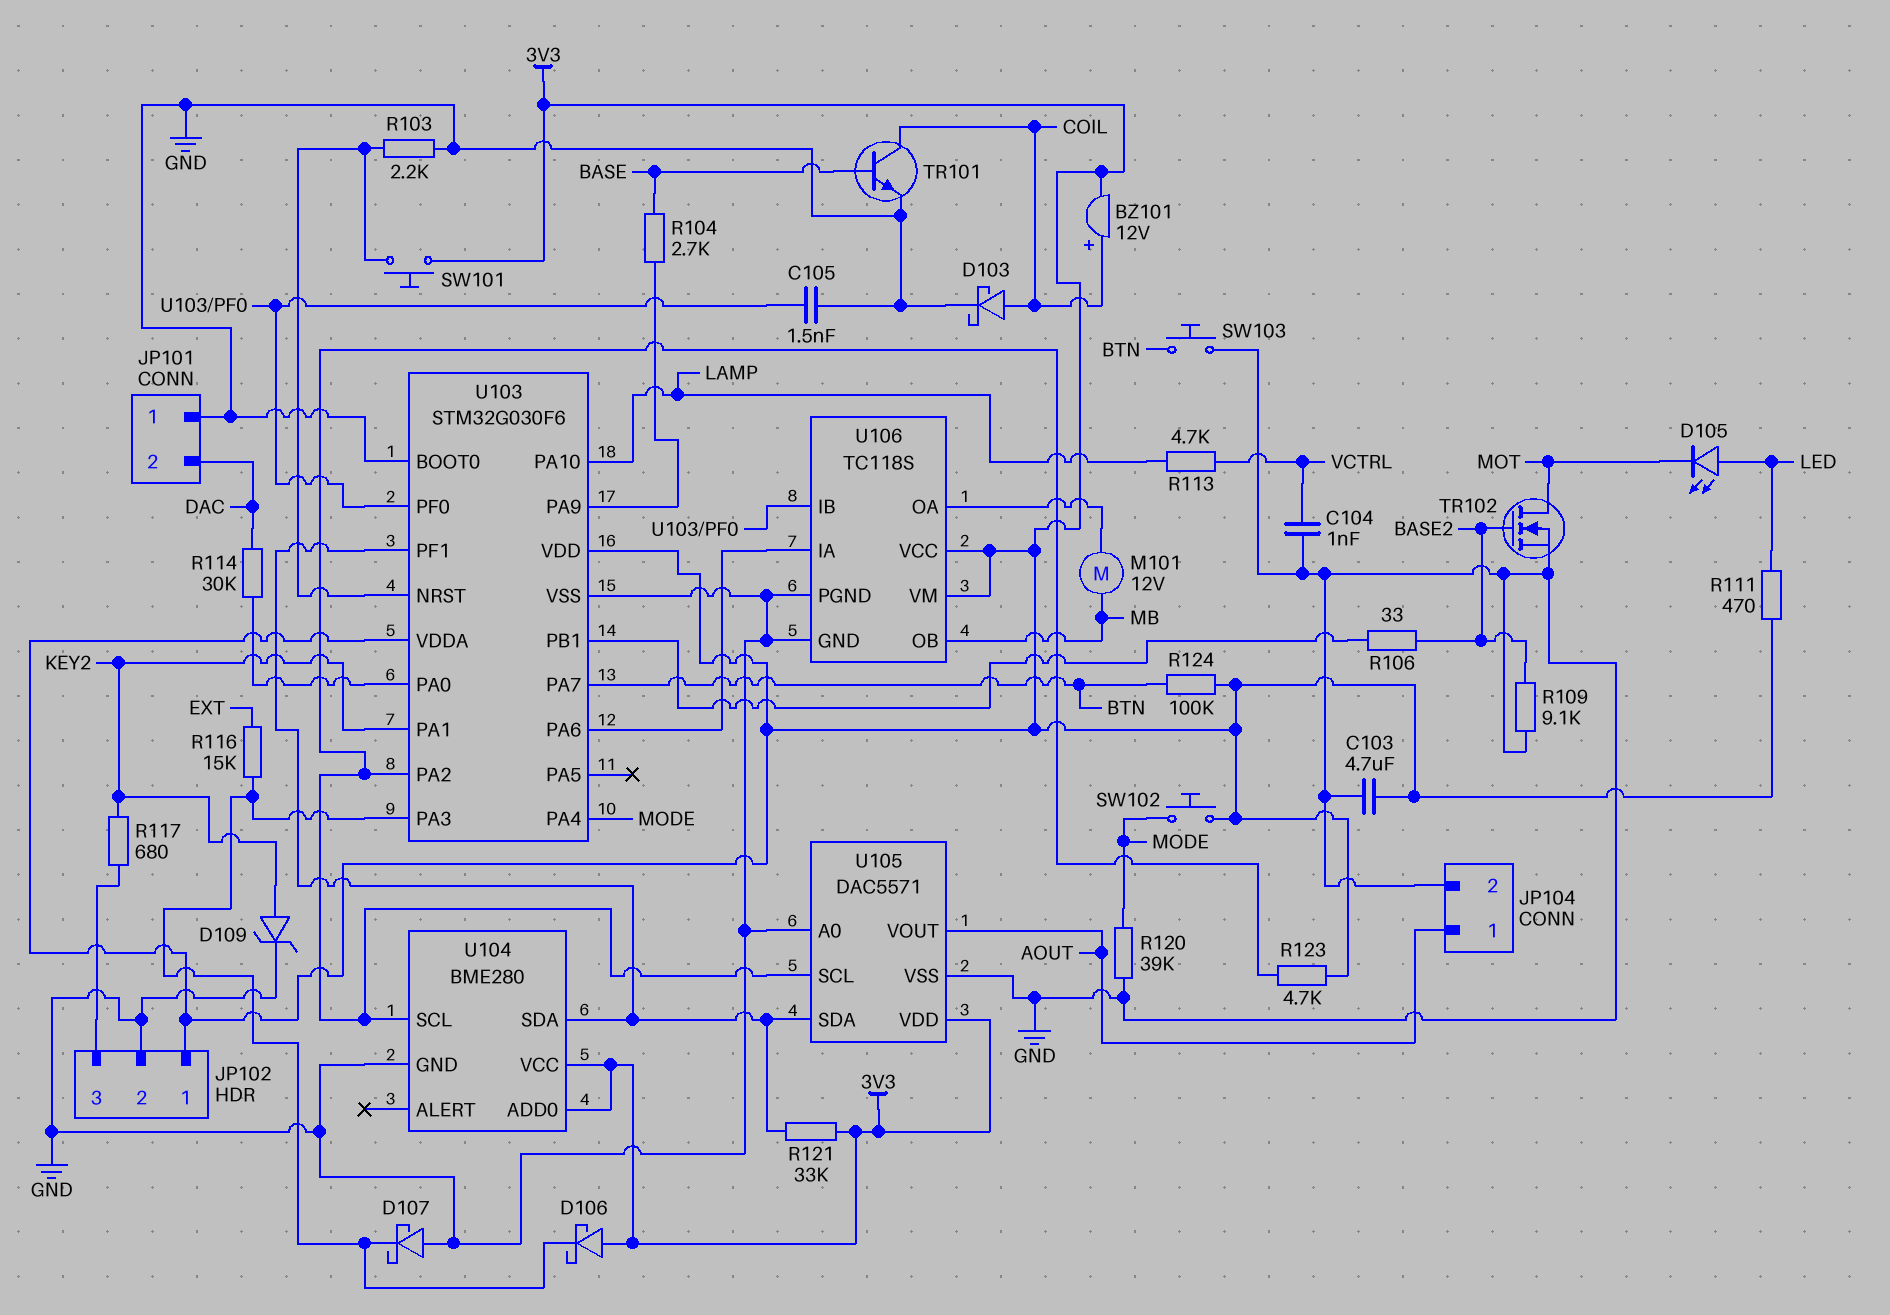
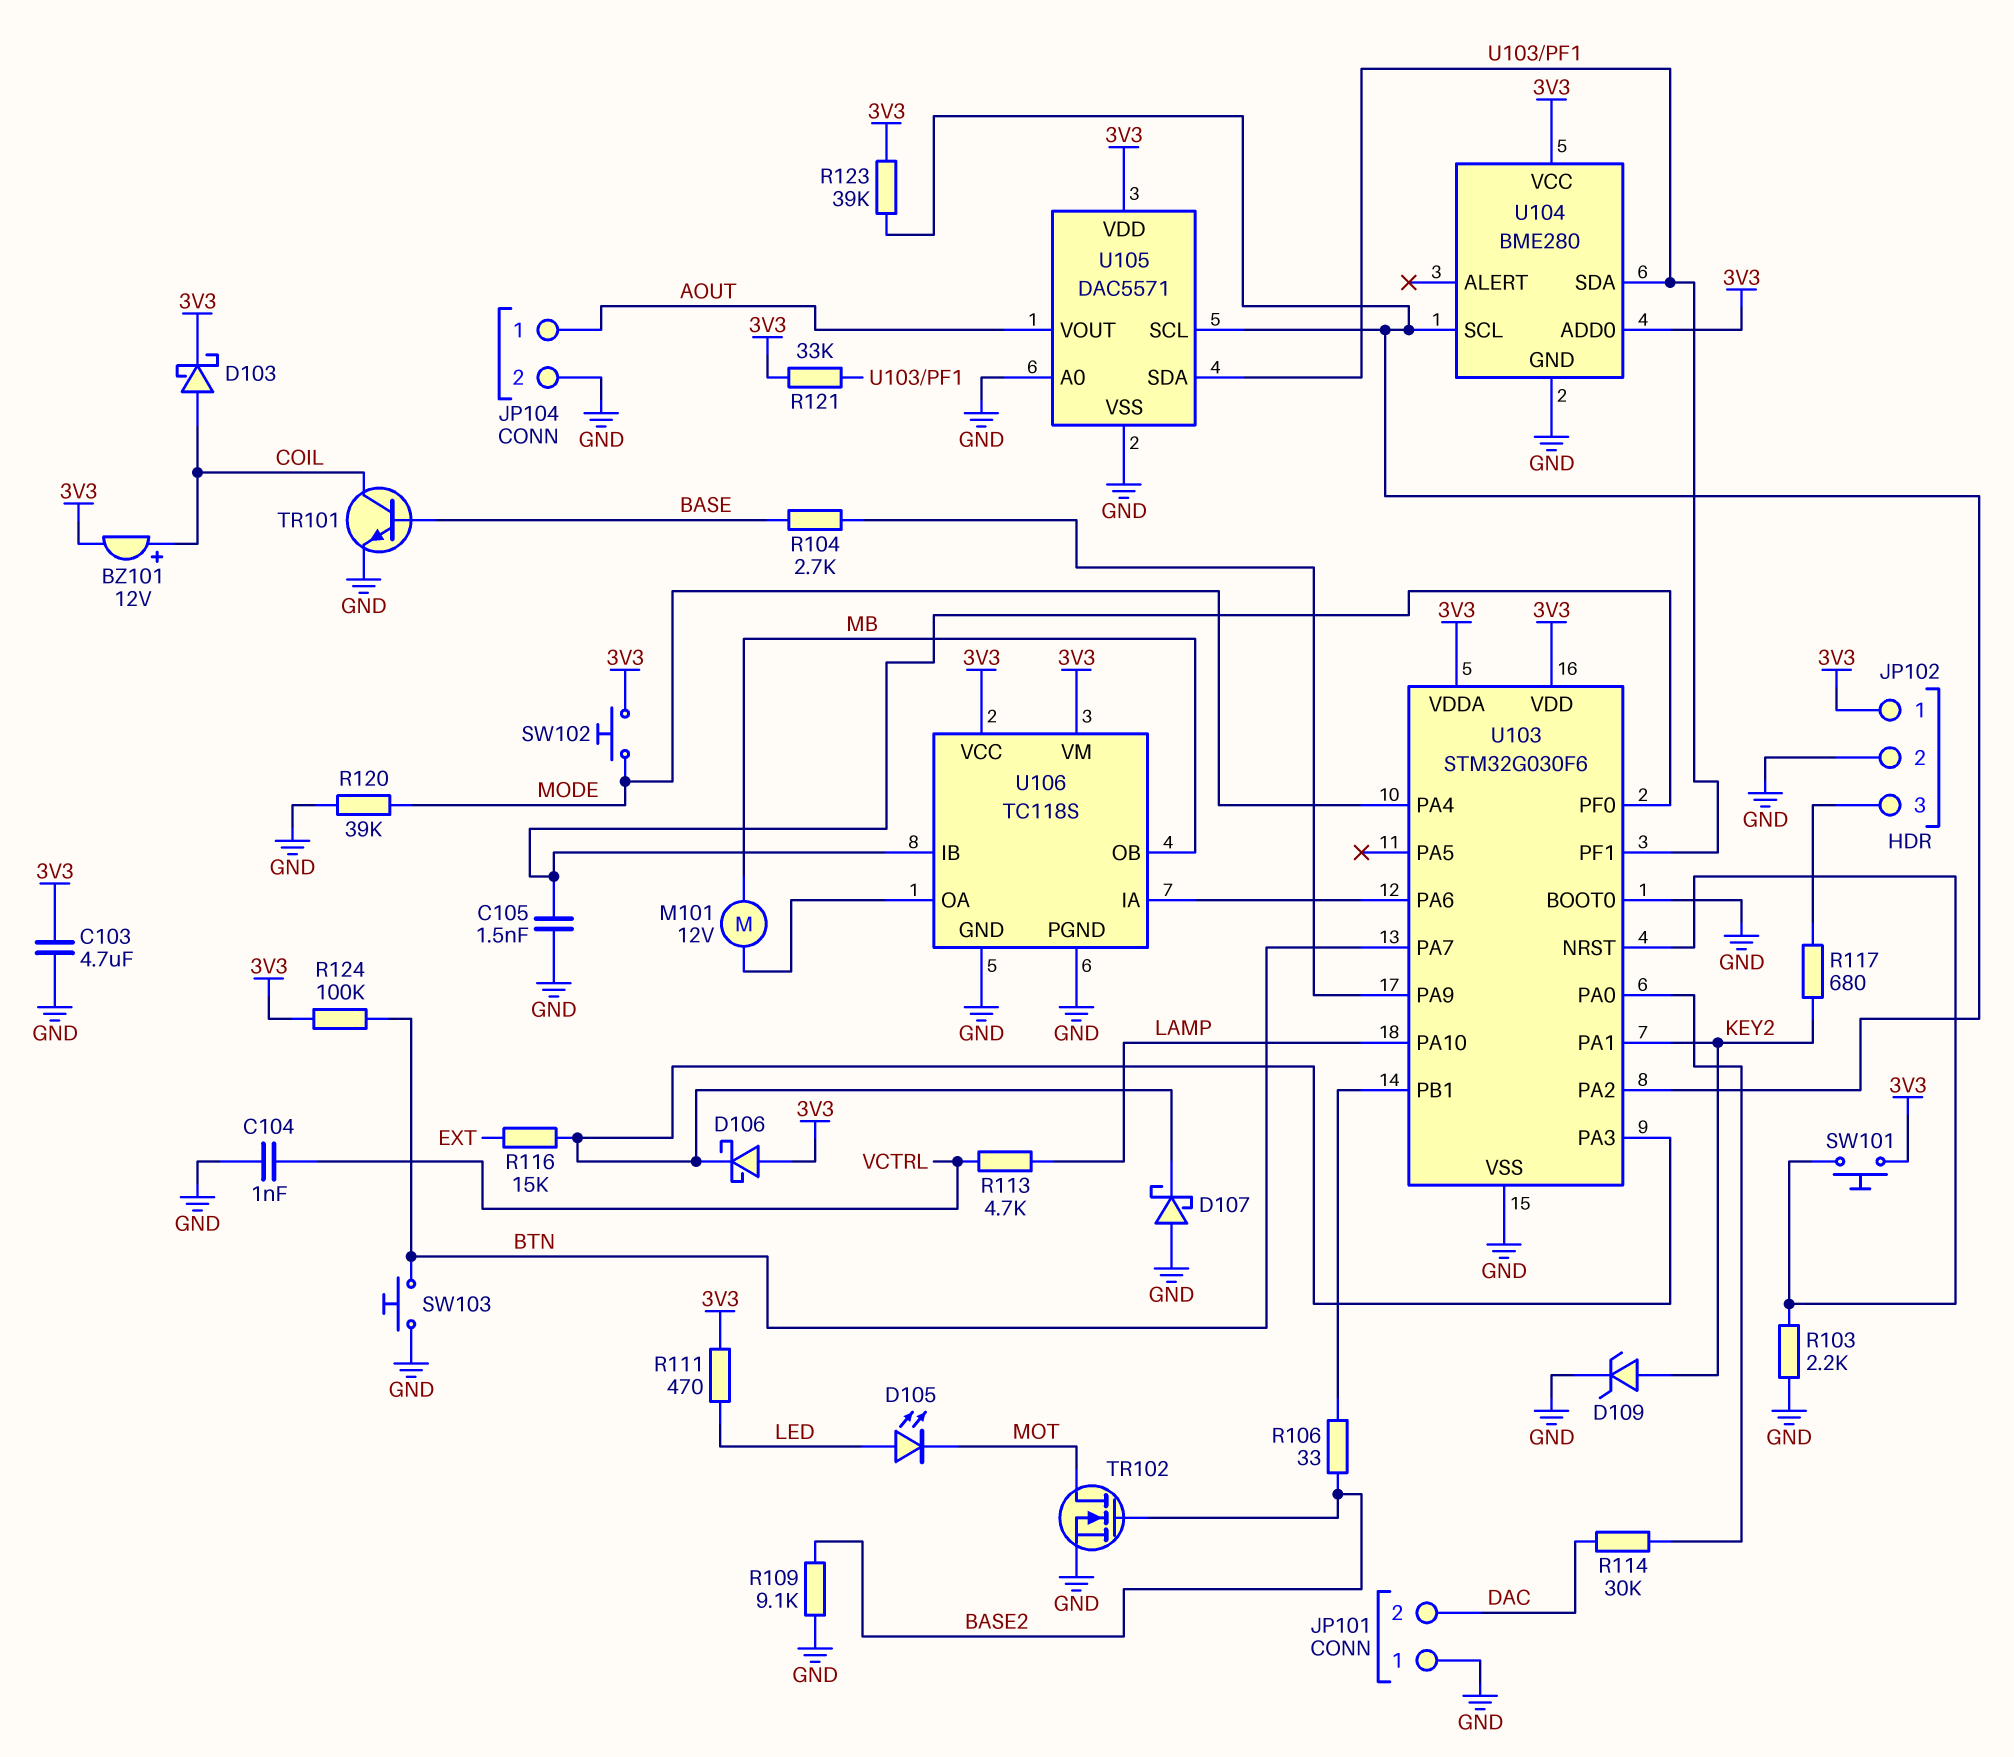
D103: schottky (A COIL, K GND) -> schottky (A COIL, K 3V3)
R123: 4.7k (3V3, U103/PA2) -> 39k (3V3, U103/PA2)

